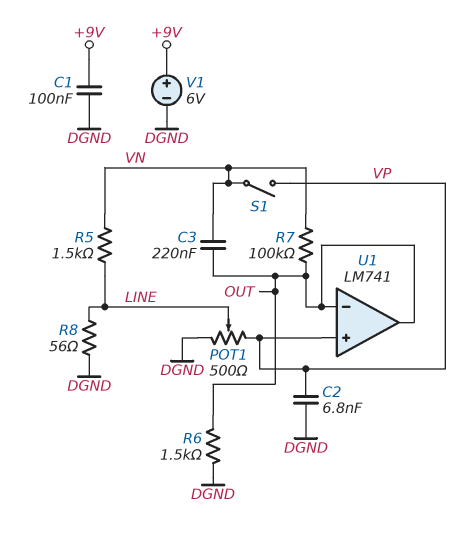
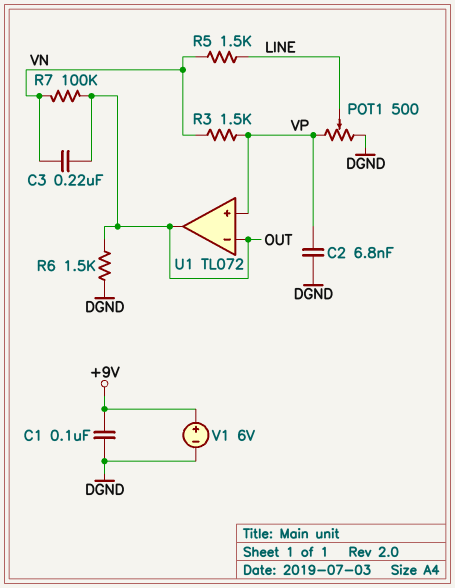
R3: none -> 1.5k (VN, VP)
R8: 56 (DGND, LINE) -> none
S1: switch (VN, VP) -> none
U1: LM741 -> TL072

